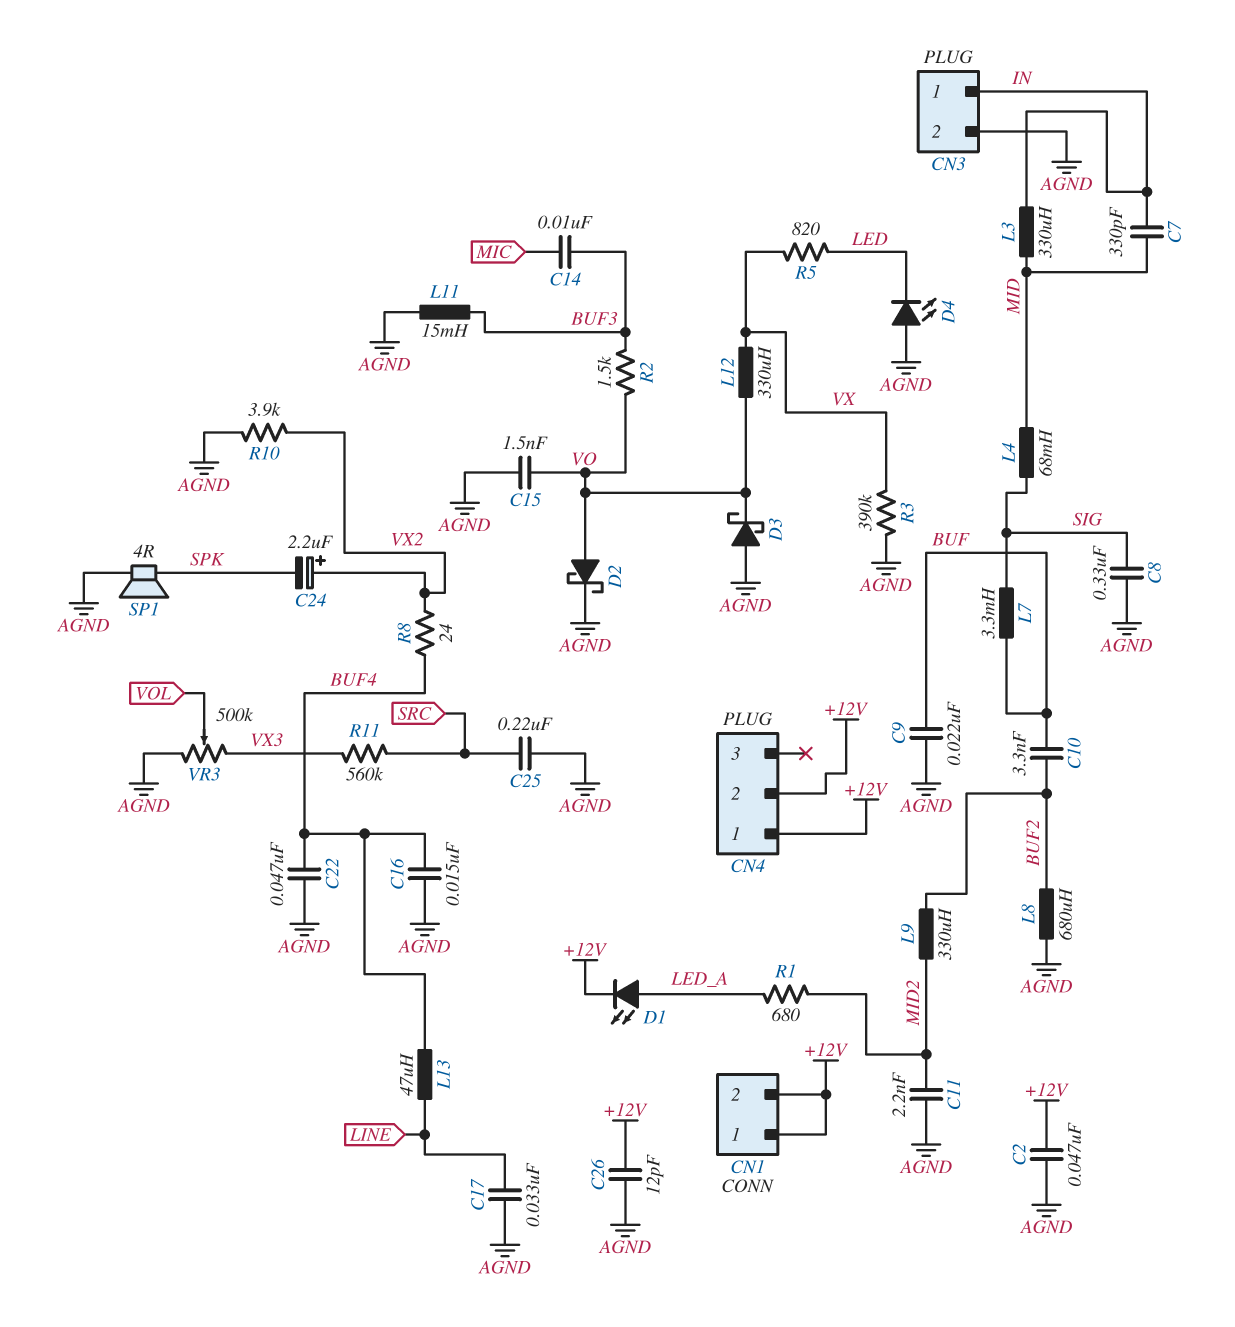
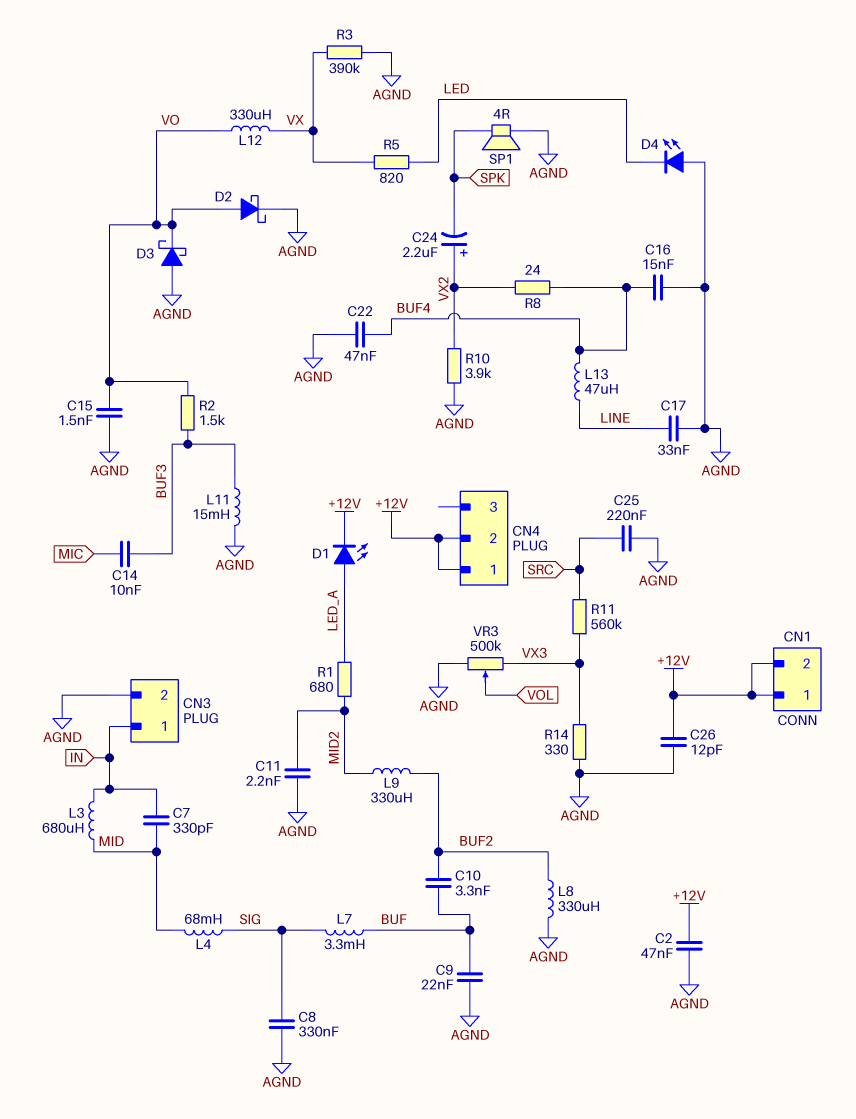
L3: 330uH (IN, MID) -> 680uH (IN, MID)
L8: 680uH (AGND, BUF2) -> 330uH (AGND, BUF2)
R14: none -> 330 (AGND, VX3)

